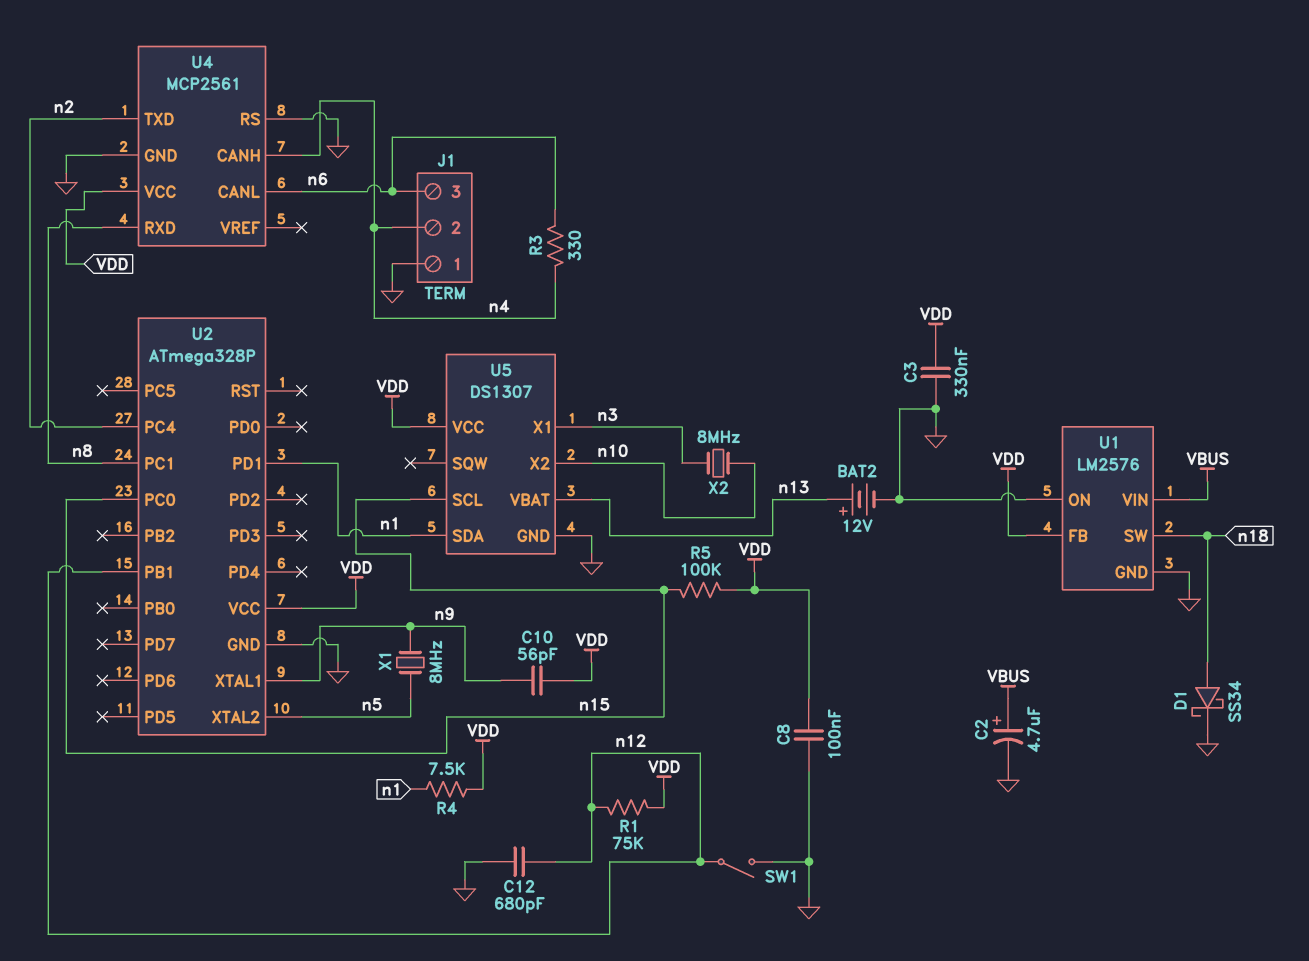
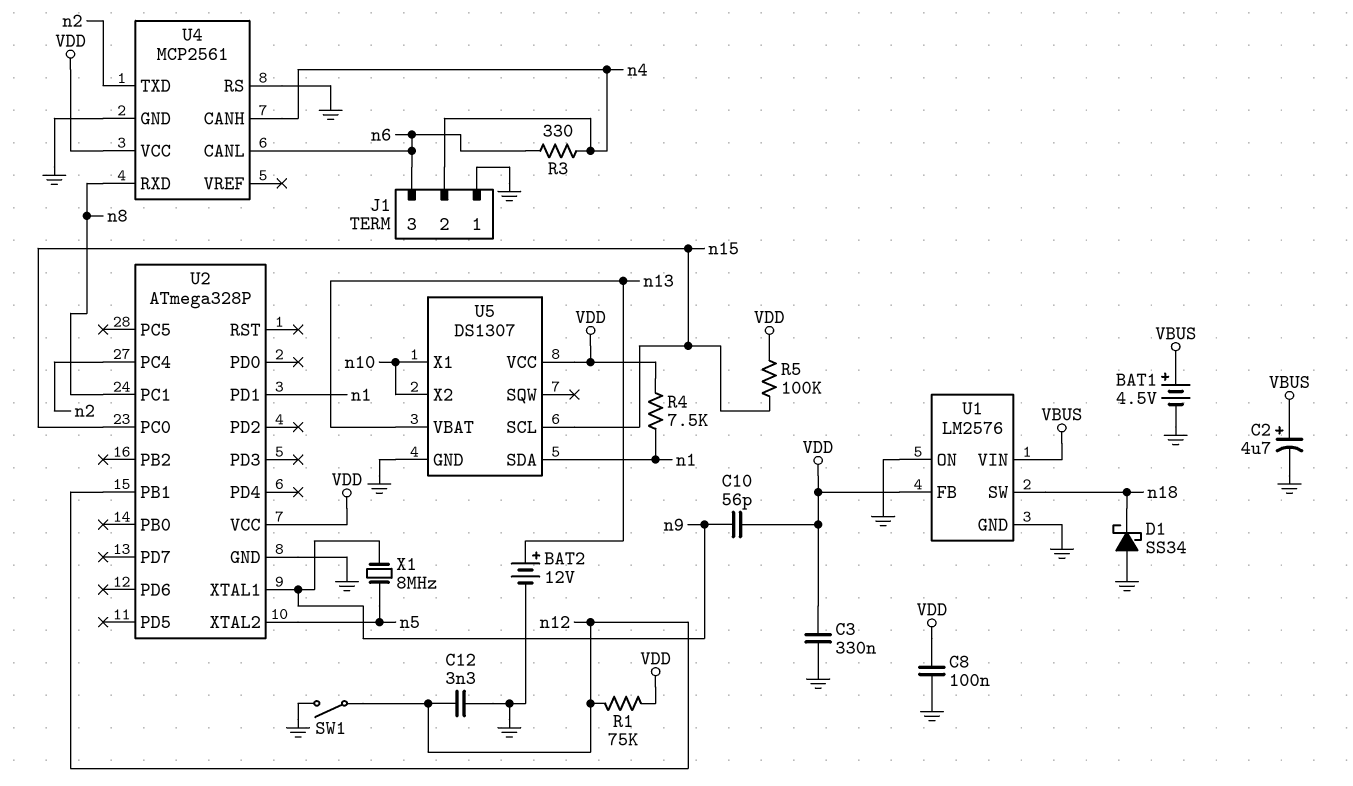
BAT1: none -> 4.5V (plus VBUS, minus GND)
C12: 680pF (GND, n12) -> 3.3nF (GND, n12)
D1: schottky SS34 (A n18, K GND) -> schottky SS34 (A GND, K n18)
U5 pin X1: n3 -> n10
X2: 8MHz (n3, n10) -> none

